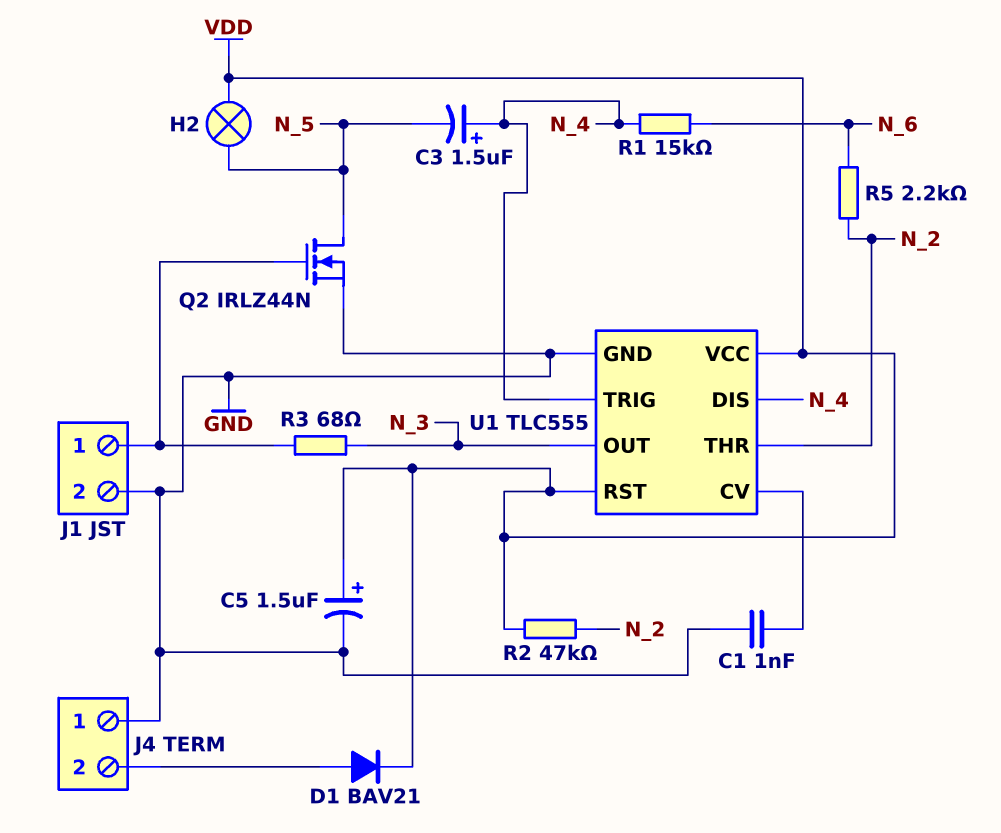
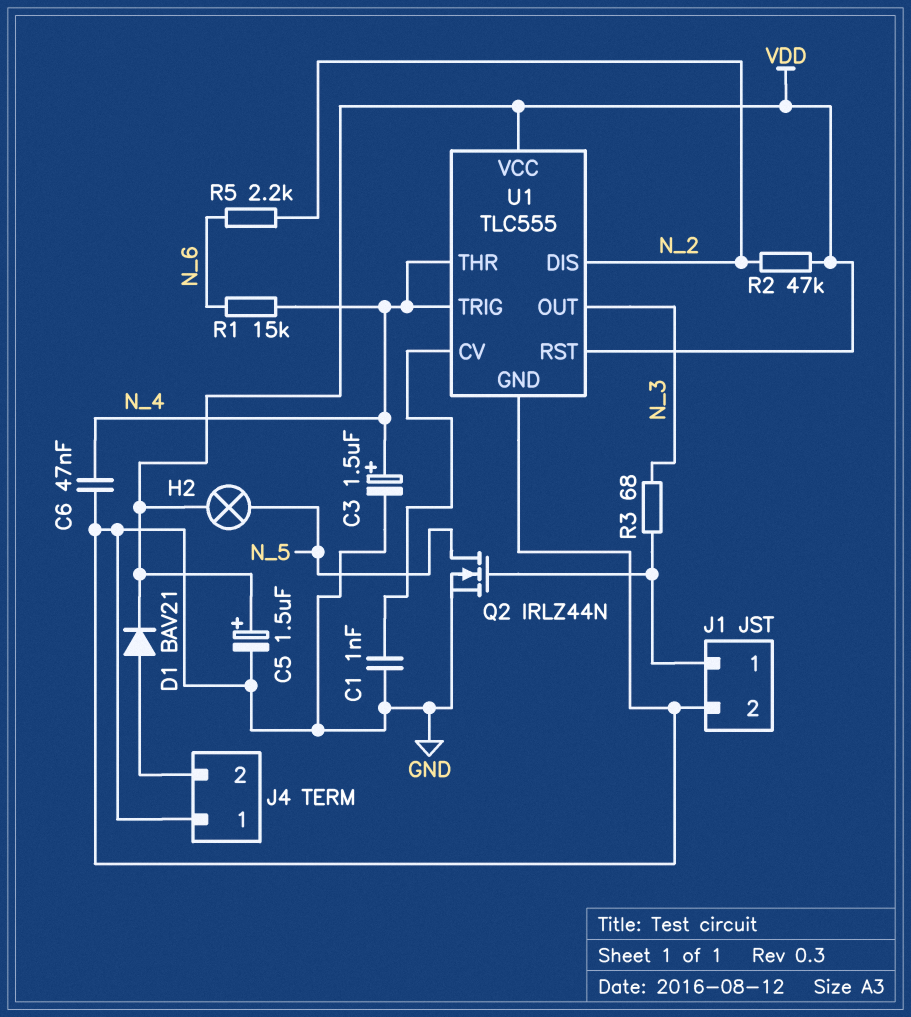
C3: 1.5uF (plus N_4, minus N_5) -> 1.5uF (plus N_4, minus GND)
C6: none -> 47nF (GND, N_4)
U1 pin DIS: N_4 -> N_2
U1 pin THR: N_2 -> N_4

